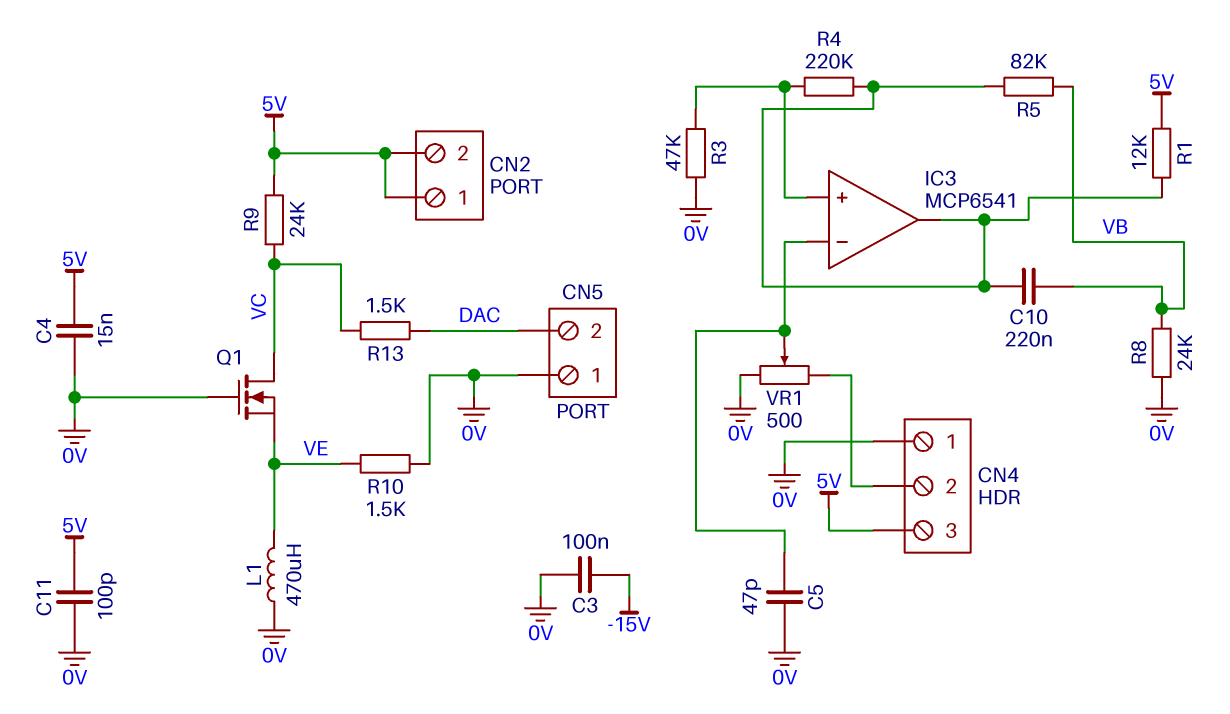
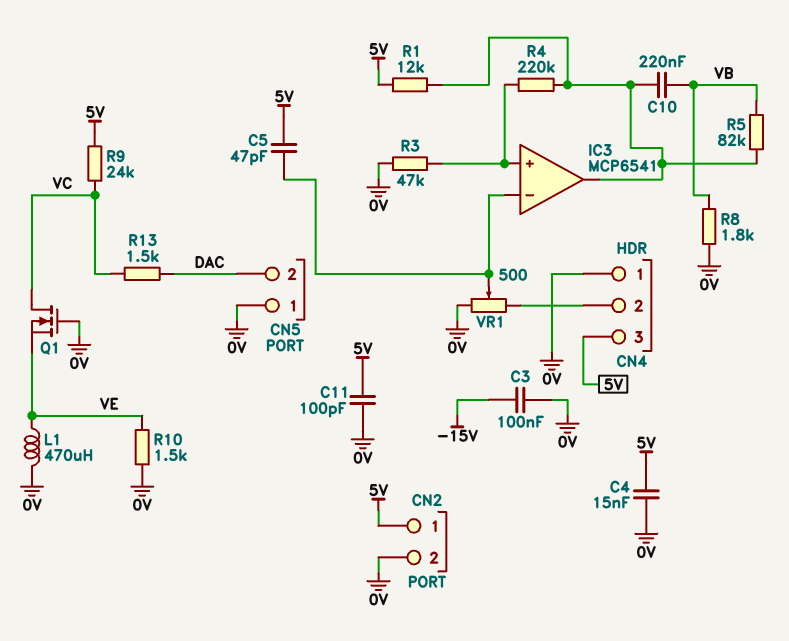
C5: 47pF (0V, IC3/in-) -> 47pF (5V, IC3/in-)
CN2 pin 2: 5V -> 0V
R8: 24k (0V, VB) -> 1.8k (0V, VB)

